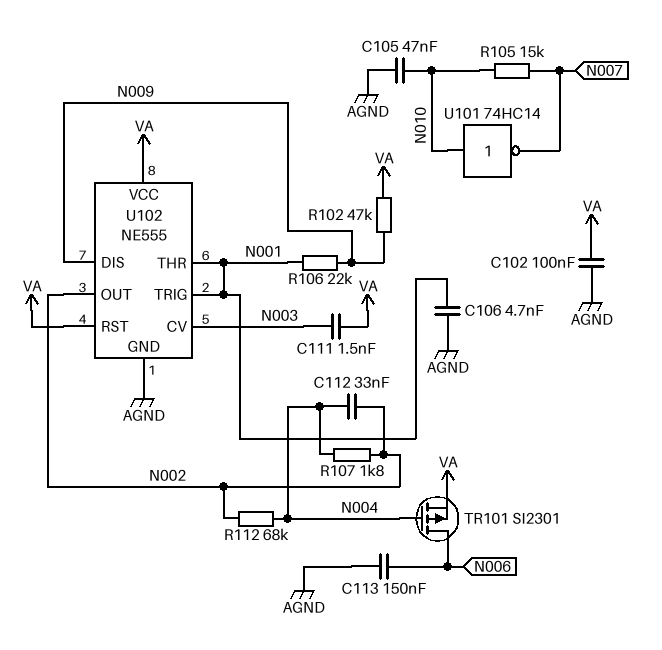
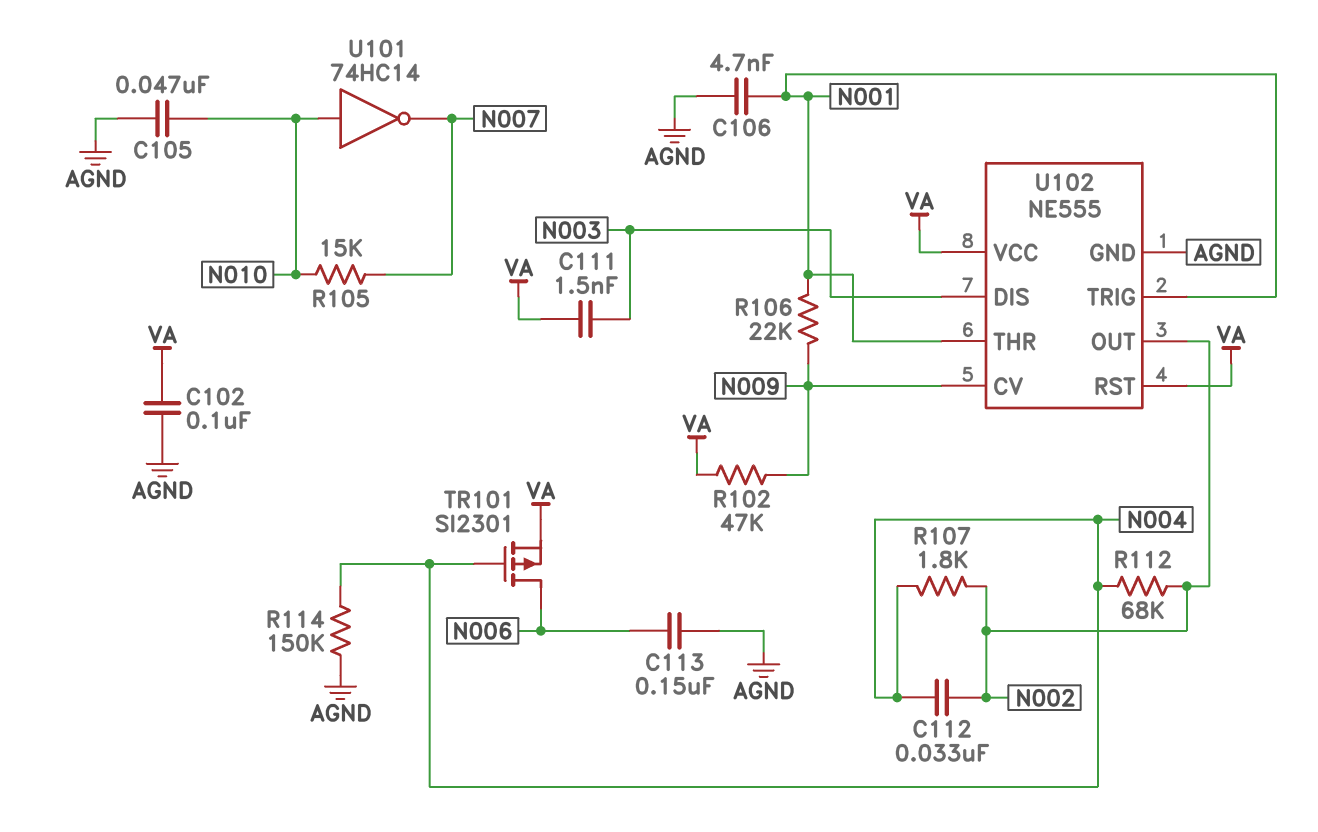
R114: none -> 150k (AGND, N004)
U102 pin CV: N003 -> N009
U102 pin DIS: N009 -> N003

